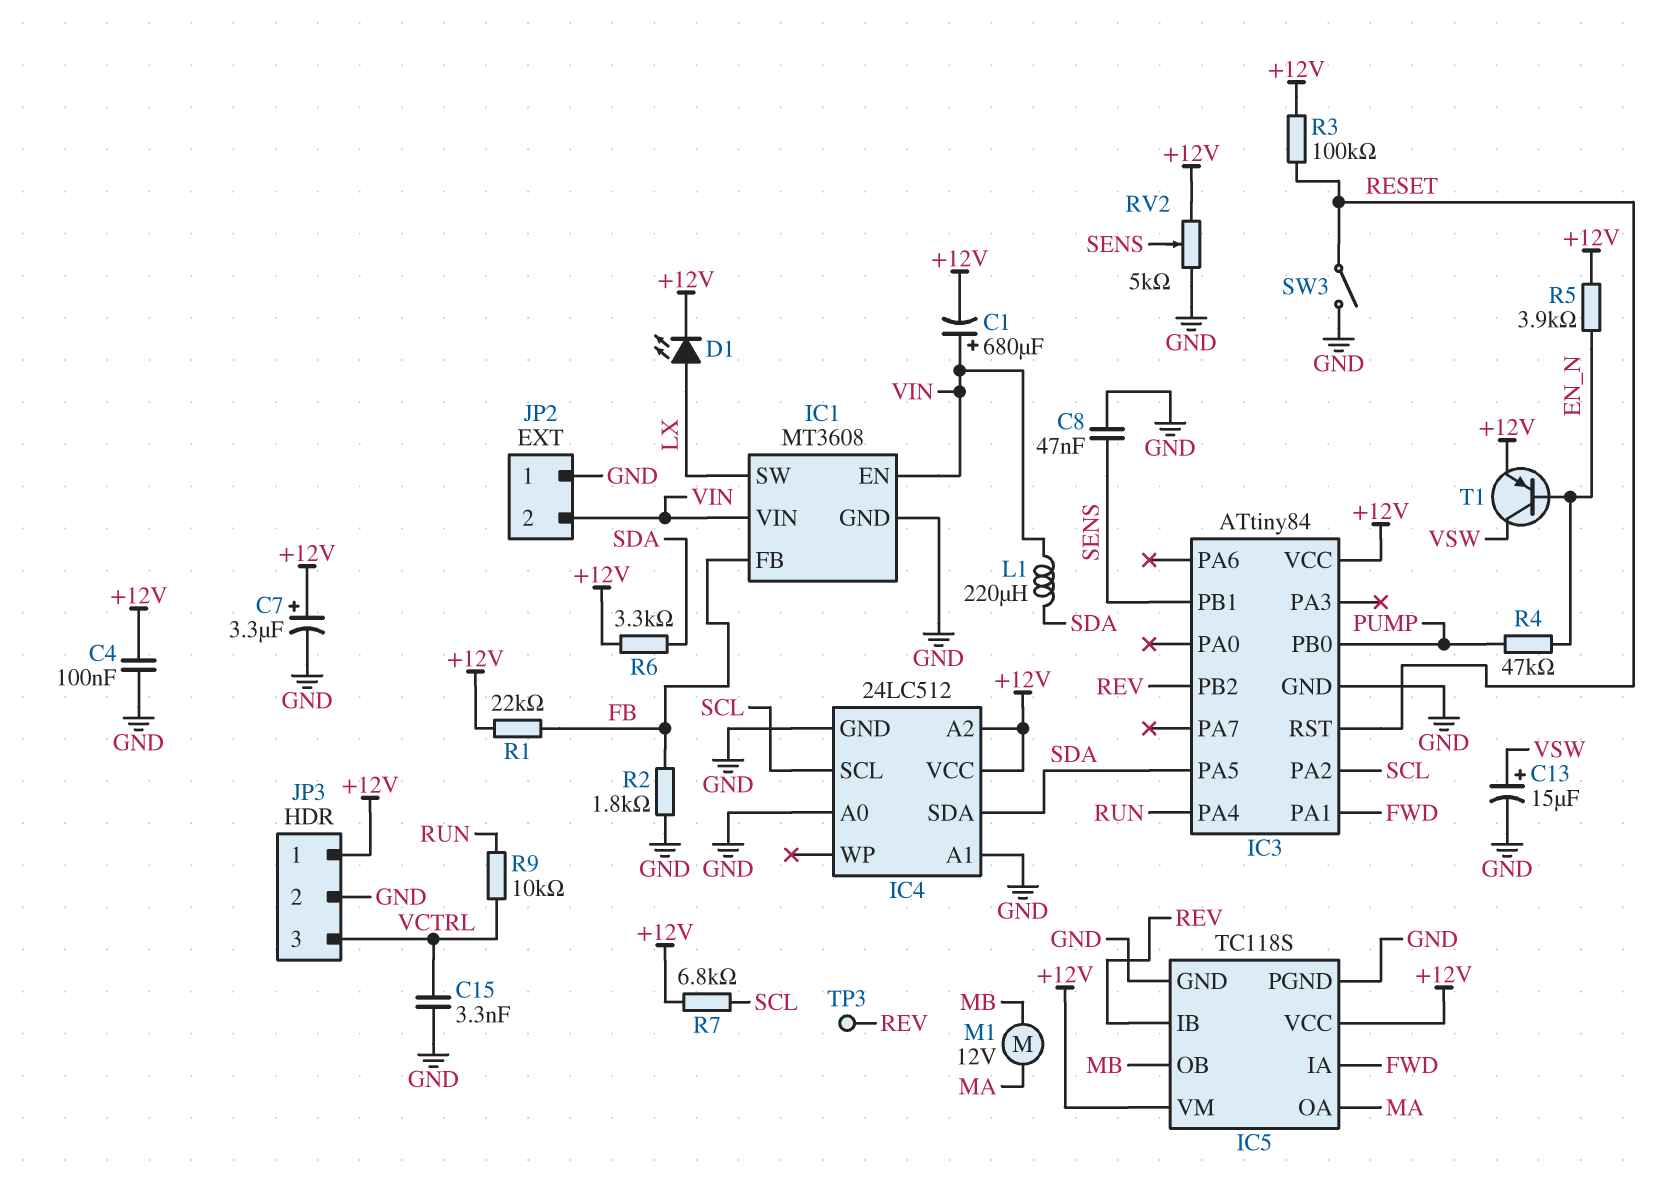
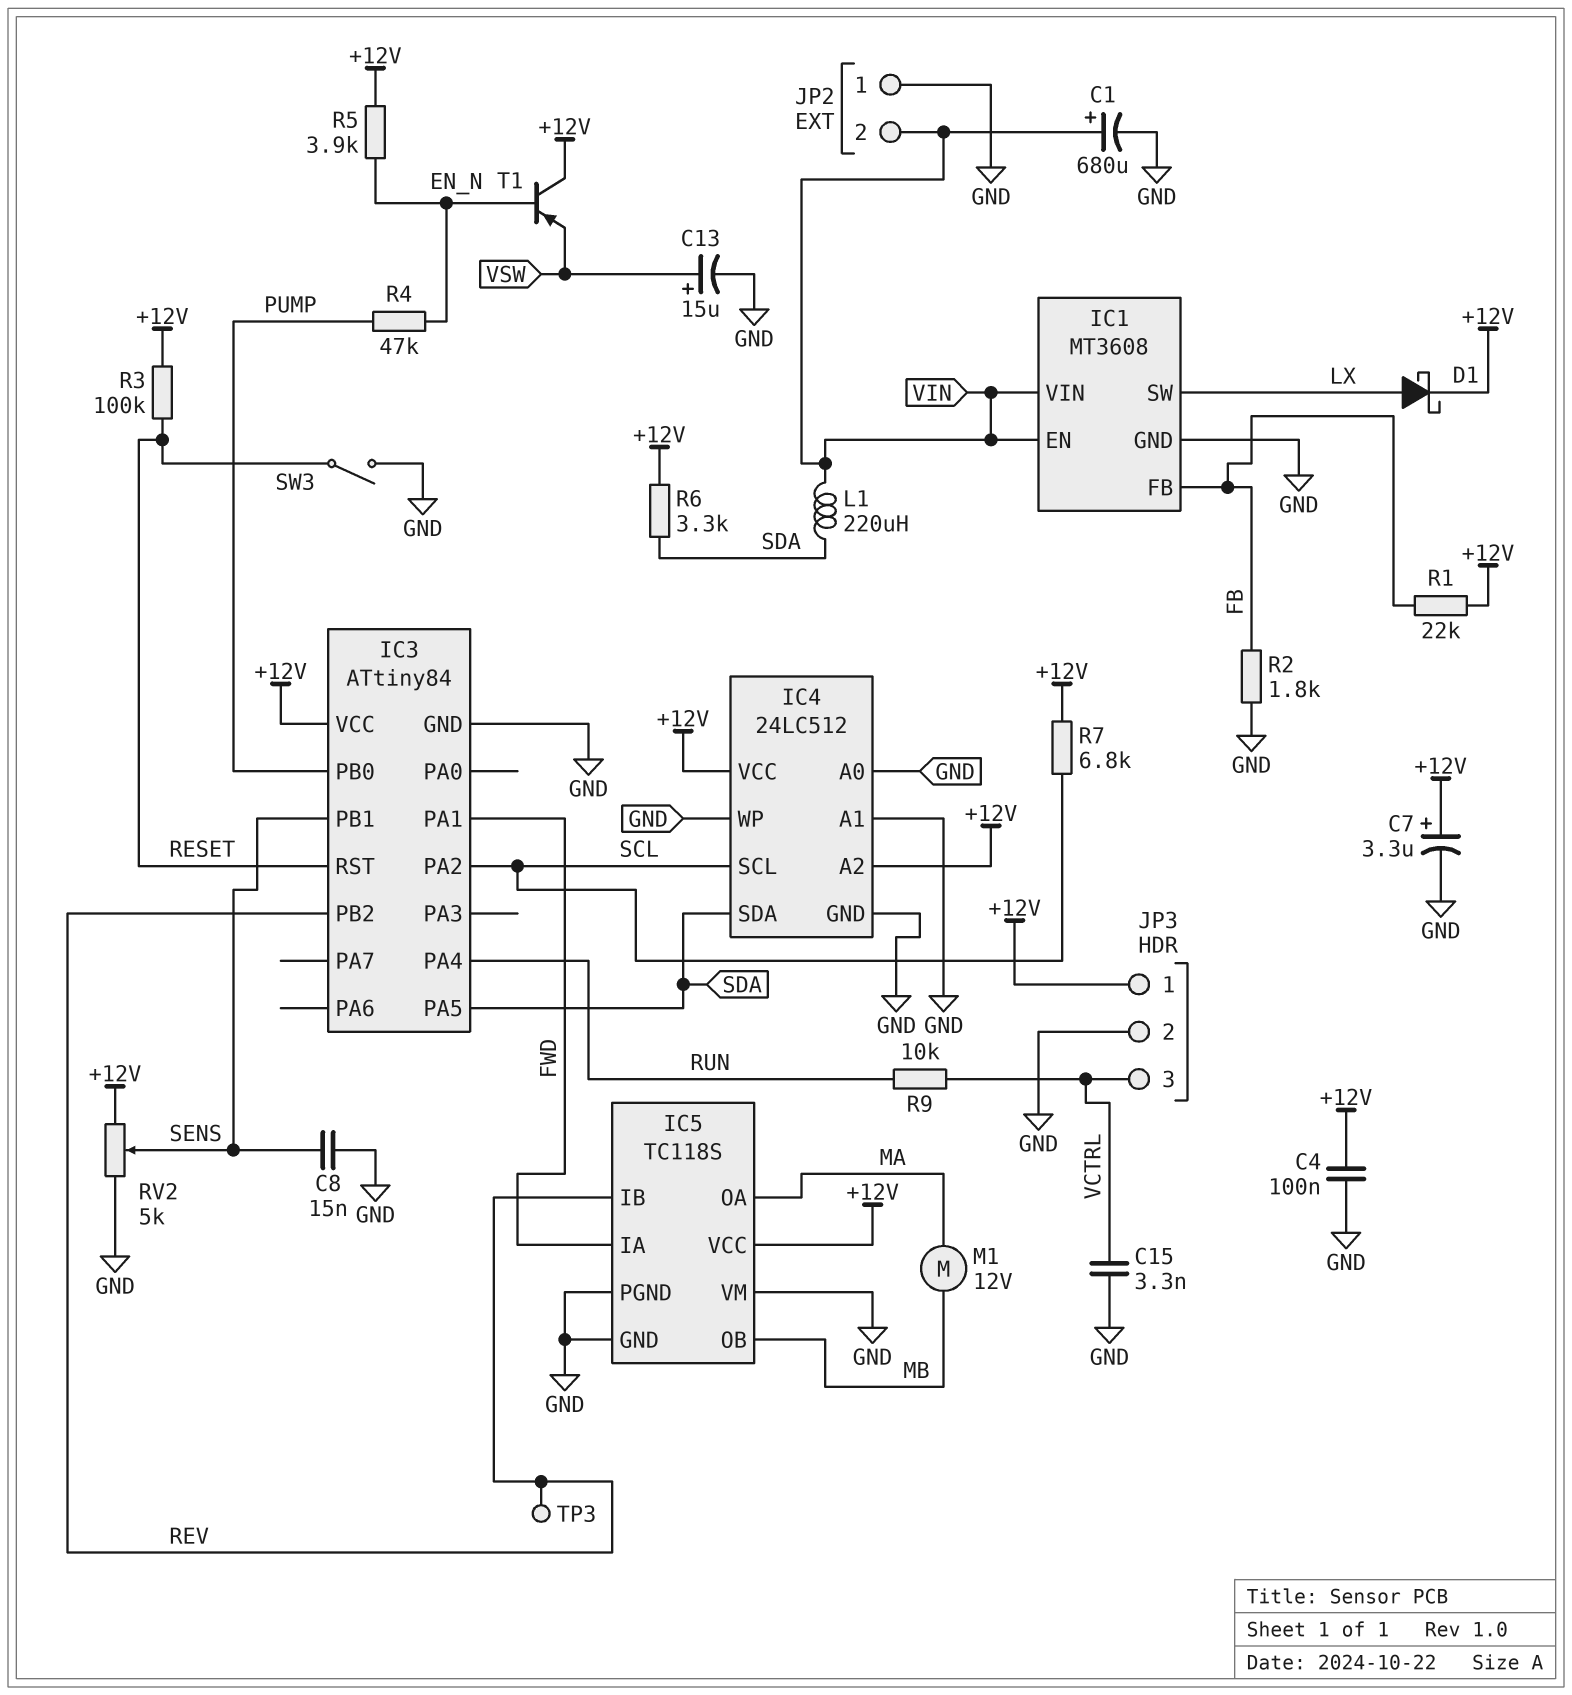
C1: 680uF (plus VIN, minus +12V) -> 680uF (plus VIN, minus GND)
C8: 47nF (GND, SENS) -> 15nF (GND, SENS)
D1: LED (A LX, K +12V) -> schottky (A LX, K +12V)
IC4 pin WP: none -> GND
IC5 pin VM: +12V -> GND
T1: PNP (B EN_N, C VSW, E +12V) -> PNP (B EN_N, C +12V, E VSW)

